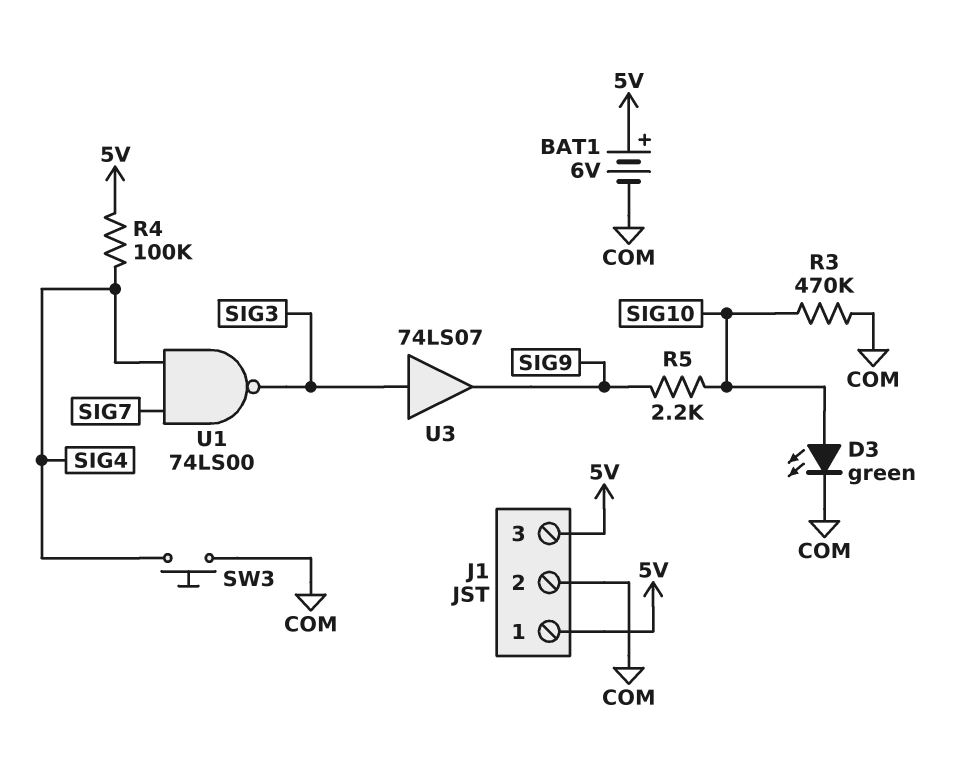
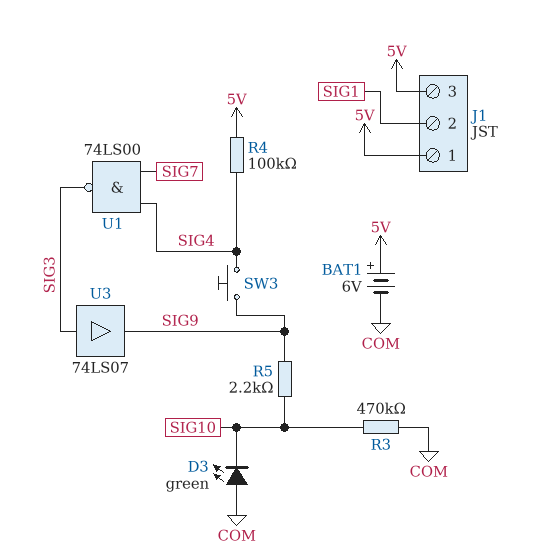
D3: LED green (A SIG10, K COM) -> LED green (A COM, K SIG10)
J1 pin 2: COM -> SIG1
SW3: button (COM, SIG4) -> button (SIG4, SIG9)

